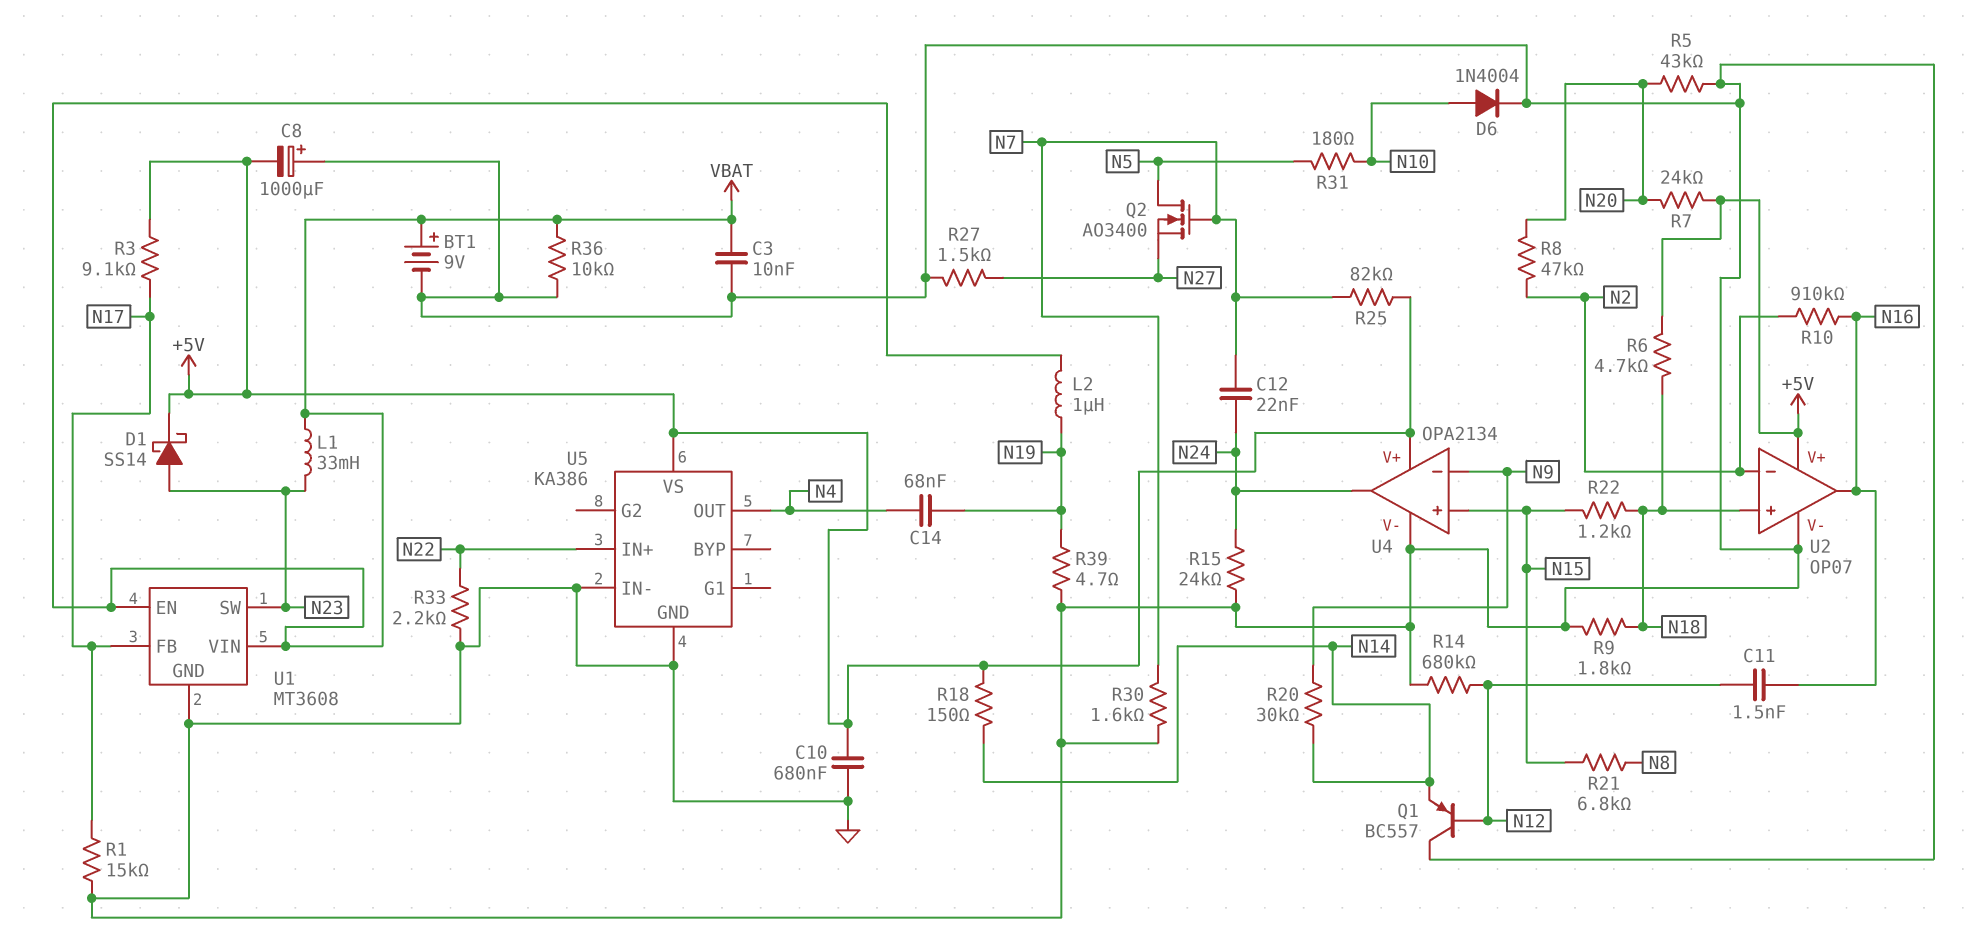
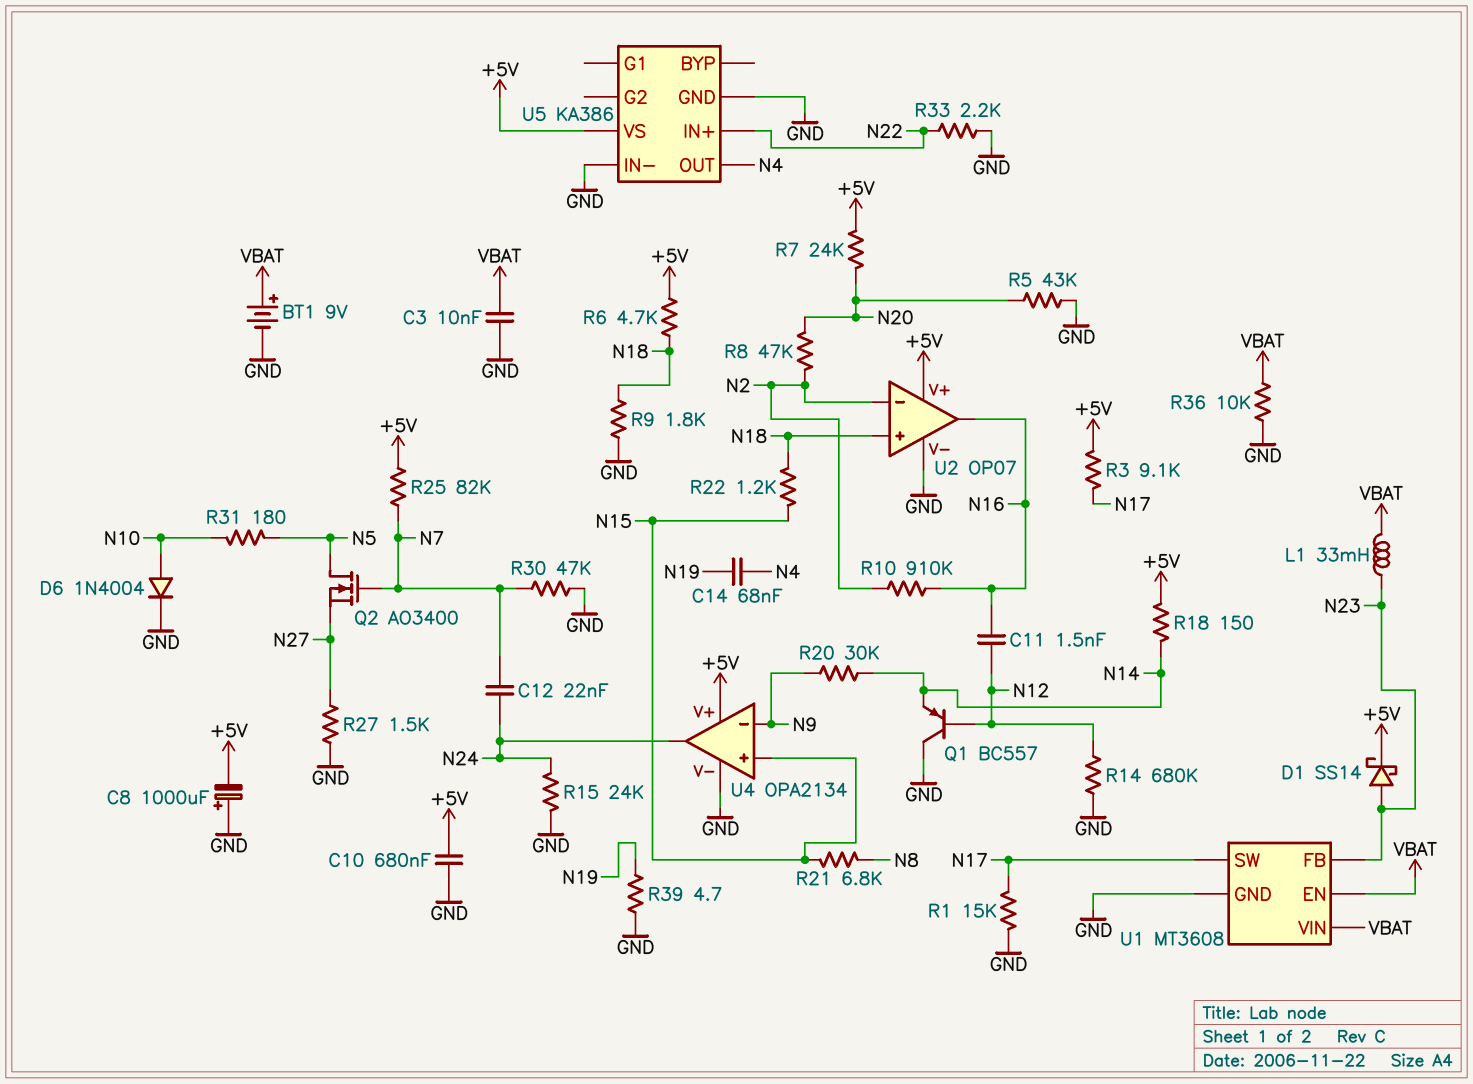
L2: 1uH (N19, VBAT) -> none
R30: 1.6k (GND, N7) -> 47k (GND, N7)
U1 pin FB: N17 -> N23
U1 pin SW: N23 -> N17

